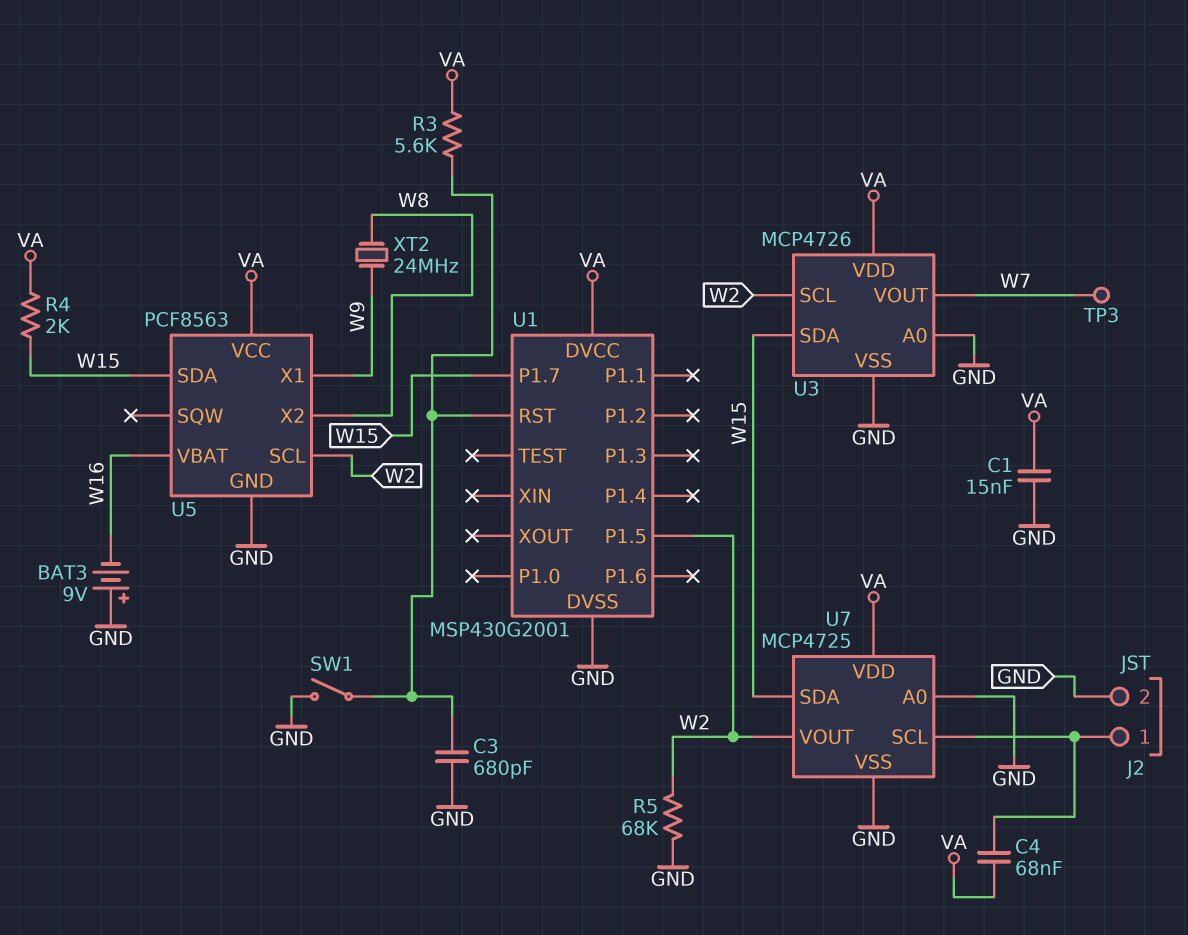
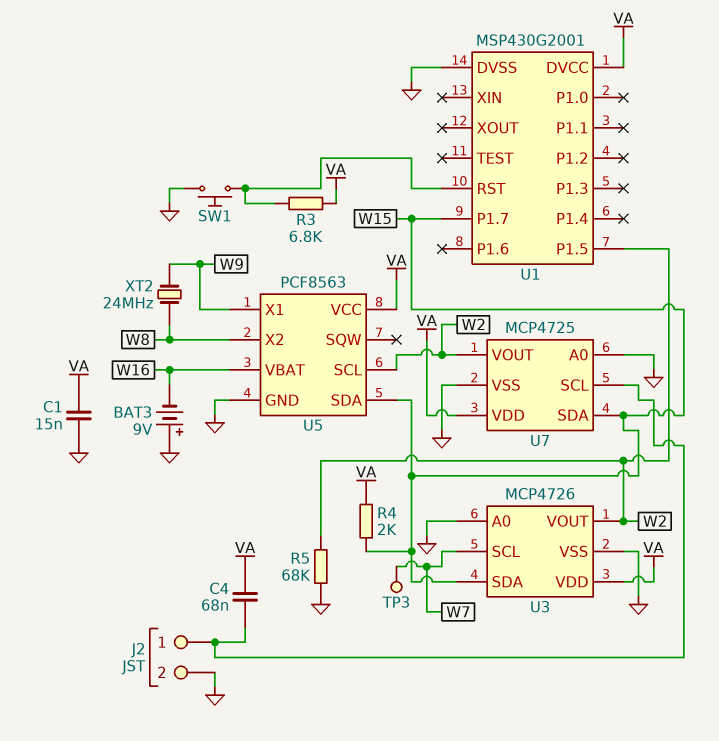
C3: 680pF (GND, U1/RST) -> none
R3: 5.6k (U1/RST, VA) -> 6.8k (U1/RST, VA)
SW1: switch (GND, U1/RST) -> button (GND, U1/RST)
U3 pin SCL: W2 -> W7
U3 pin VOUT: W7 -> W2

